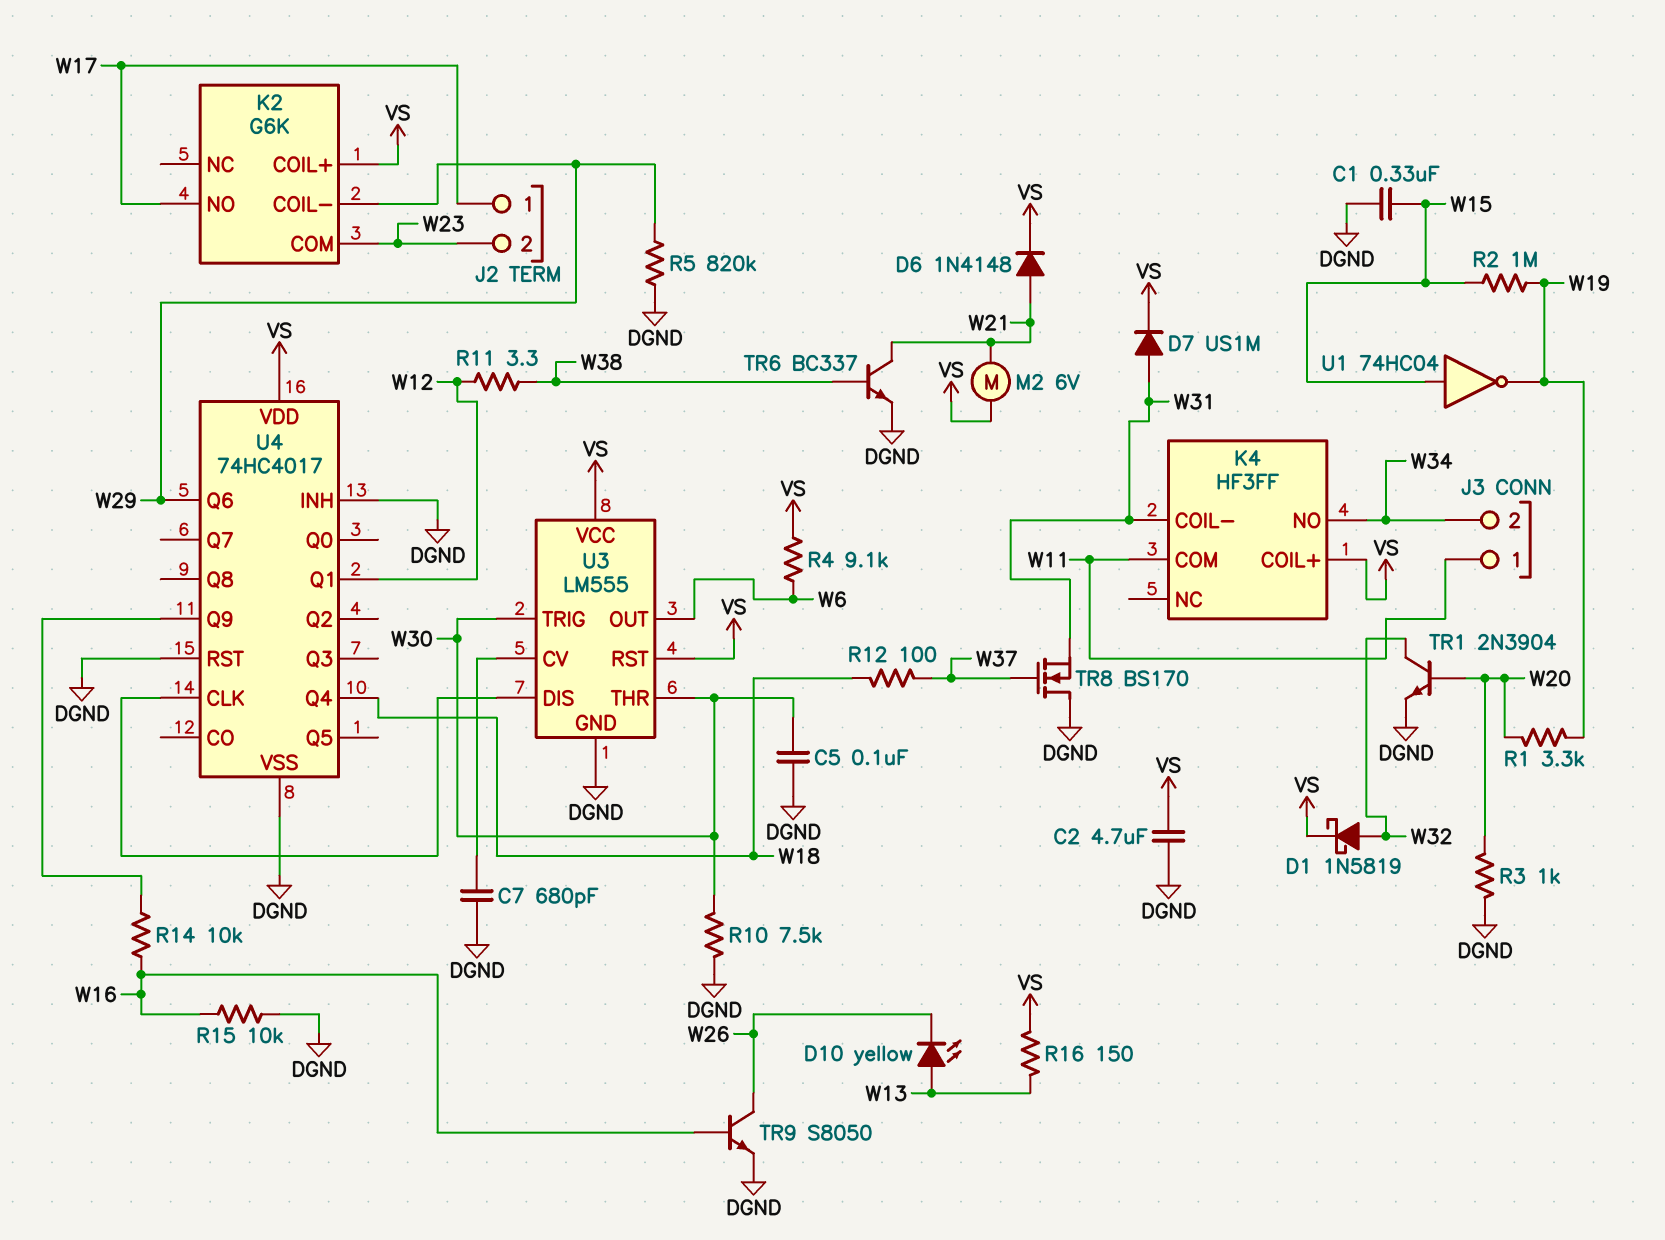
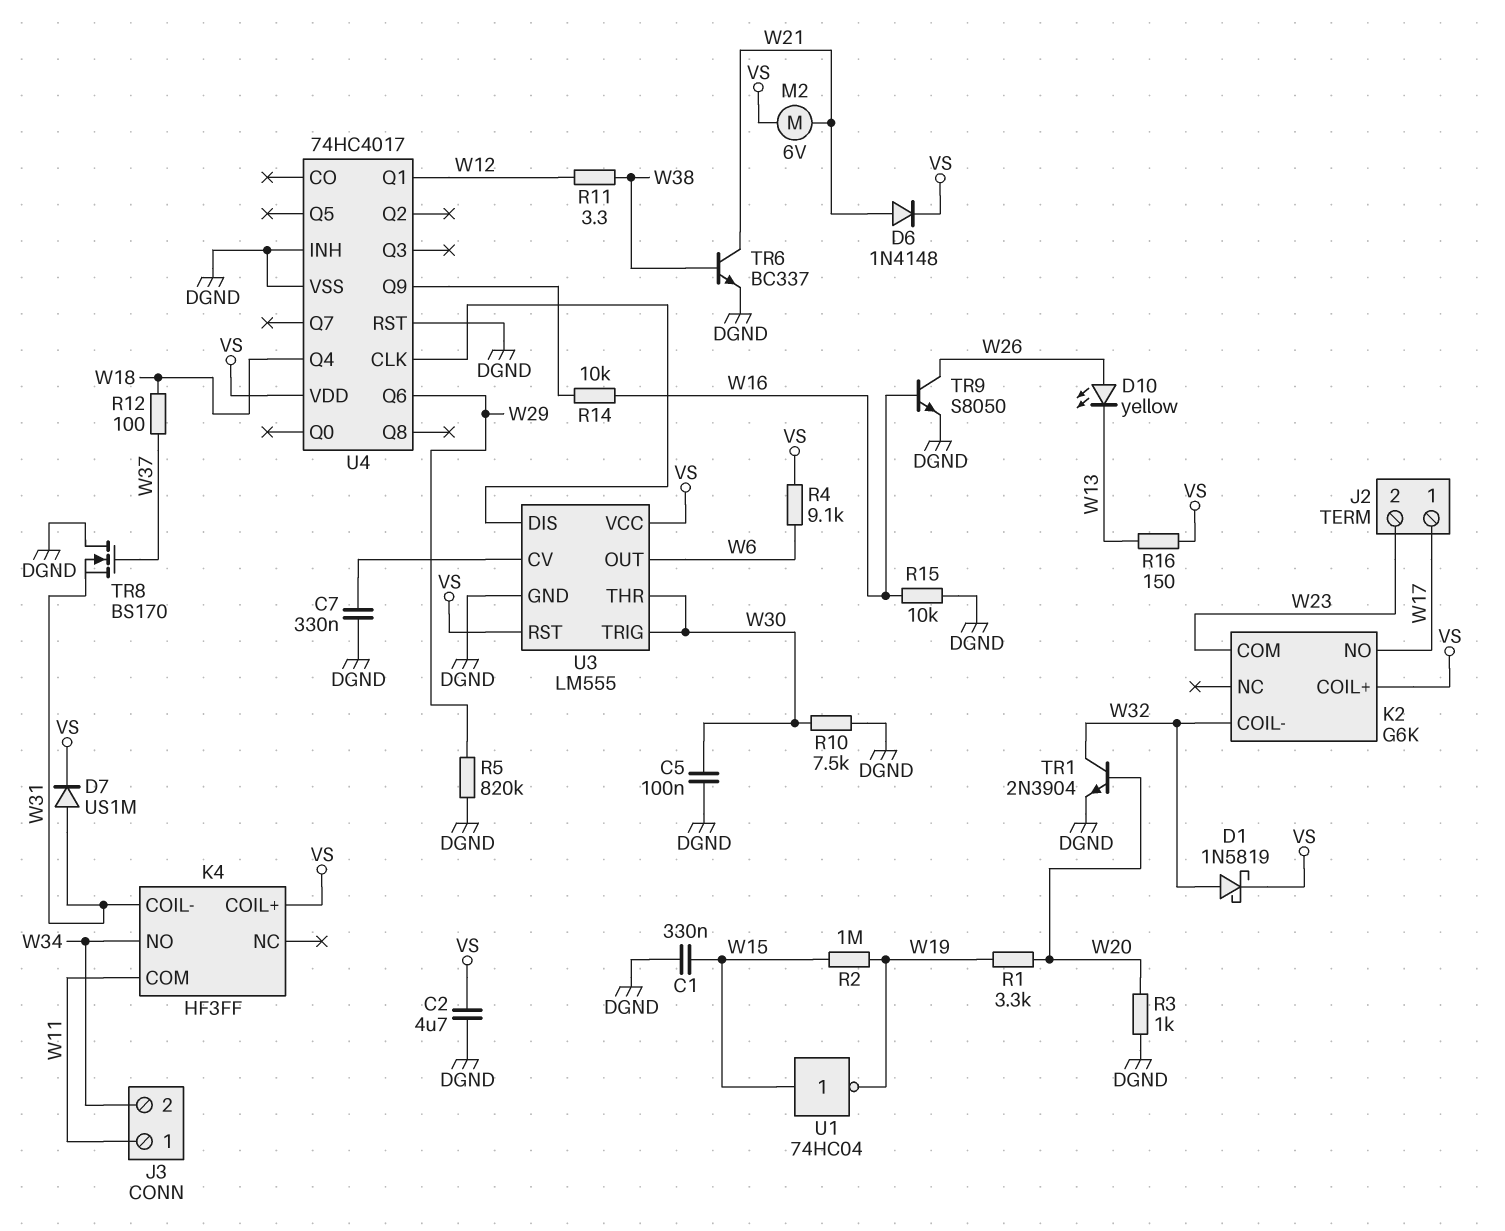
C7: 680pF (DGND, U3/CV) -> 330nF (DGND, U3/CV)
D10: LED yellow (A W13, K W26) -> LED yellow (A W26, K W13)
K2 pin COIL-: W29 -> W32

